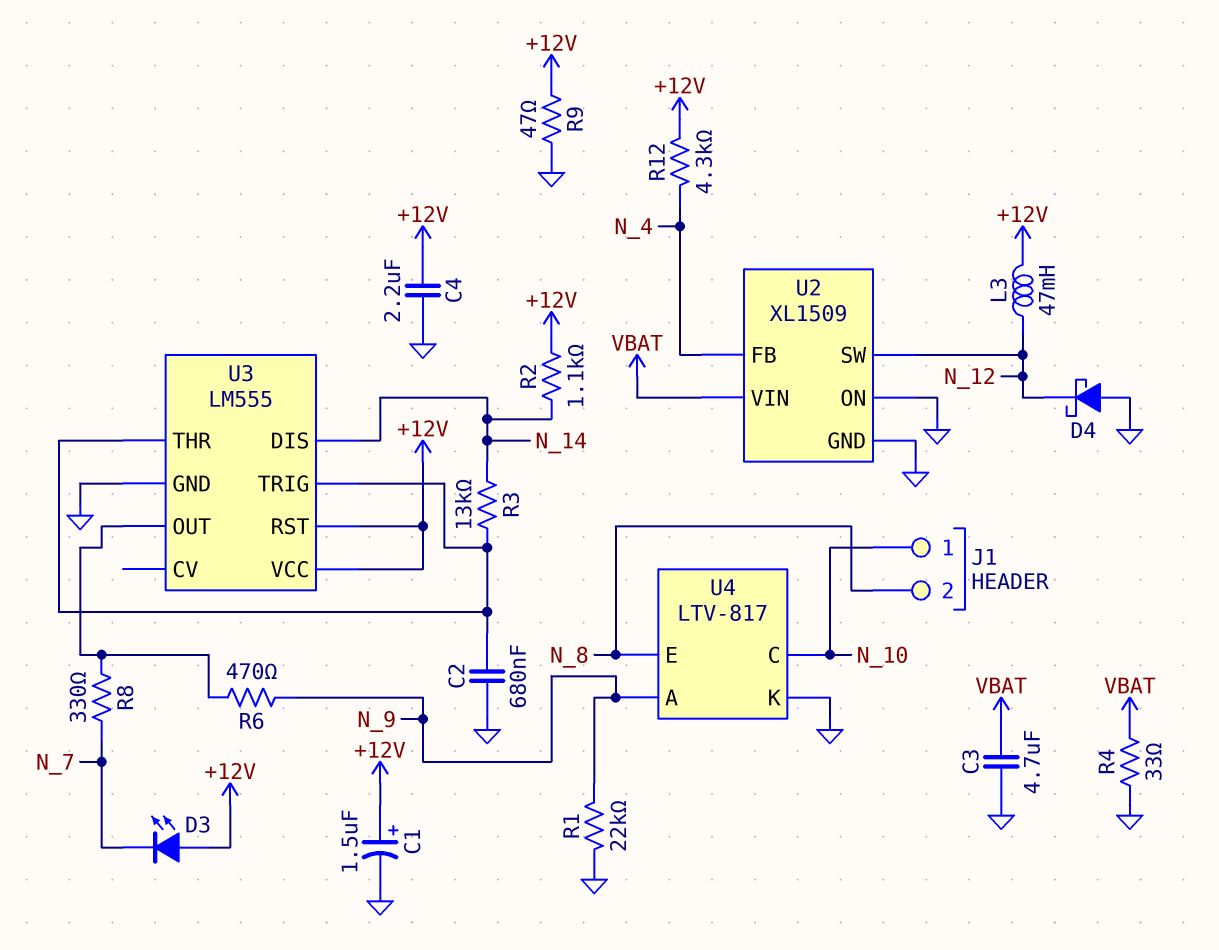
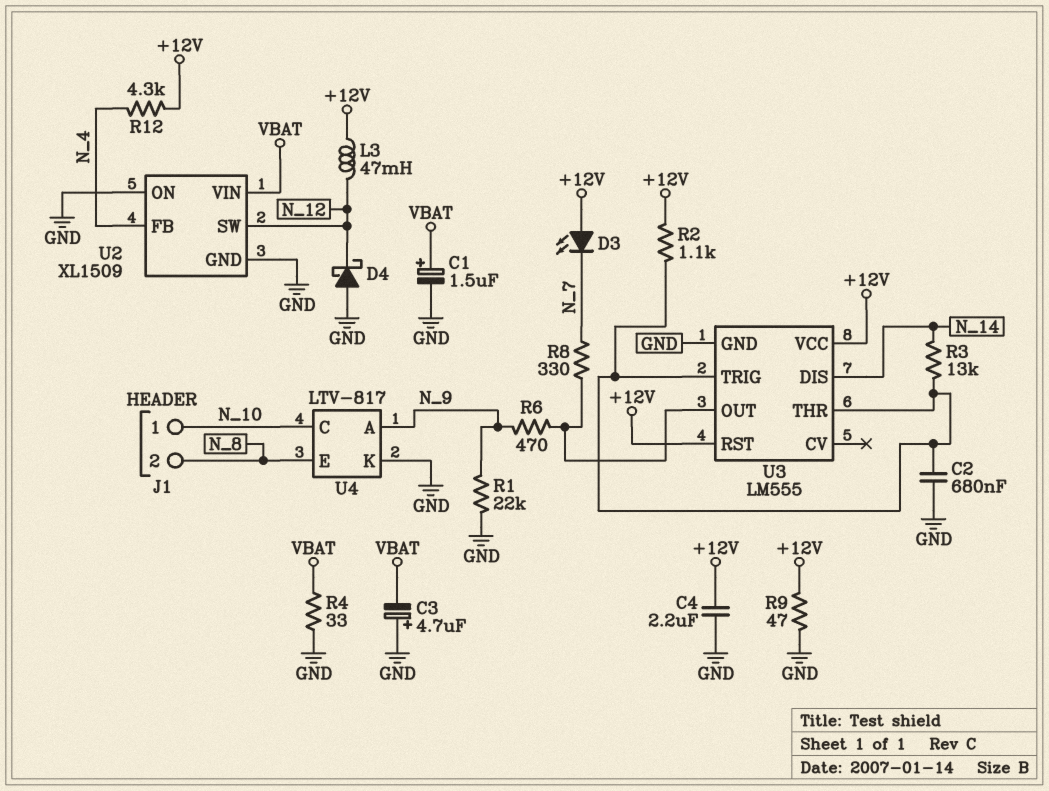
C1: 1.5uF (plus +12V, minus GND) -> 1.5uF (plus VBAT, minus GND)
C3: 4.7uF (GND, VBAT) -> 4.7uF (plus GND, minus VBAT)
R2: 1.1k (+12V, N_14) -> 1.1k (+12V, U3/THR)

